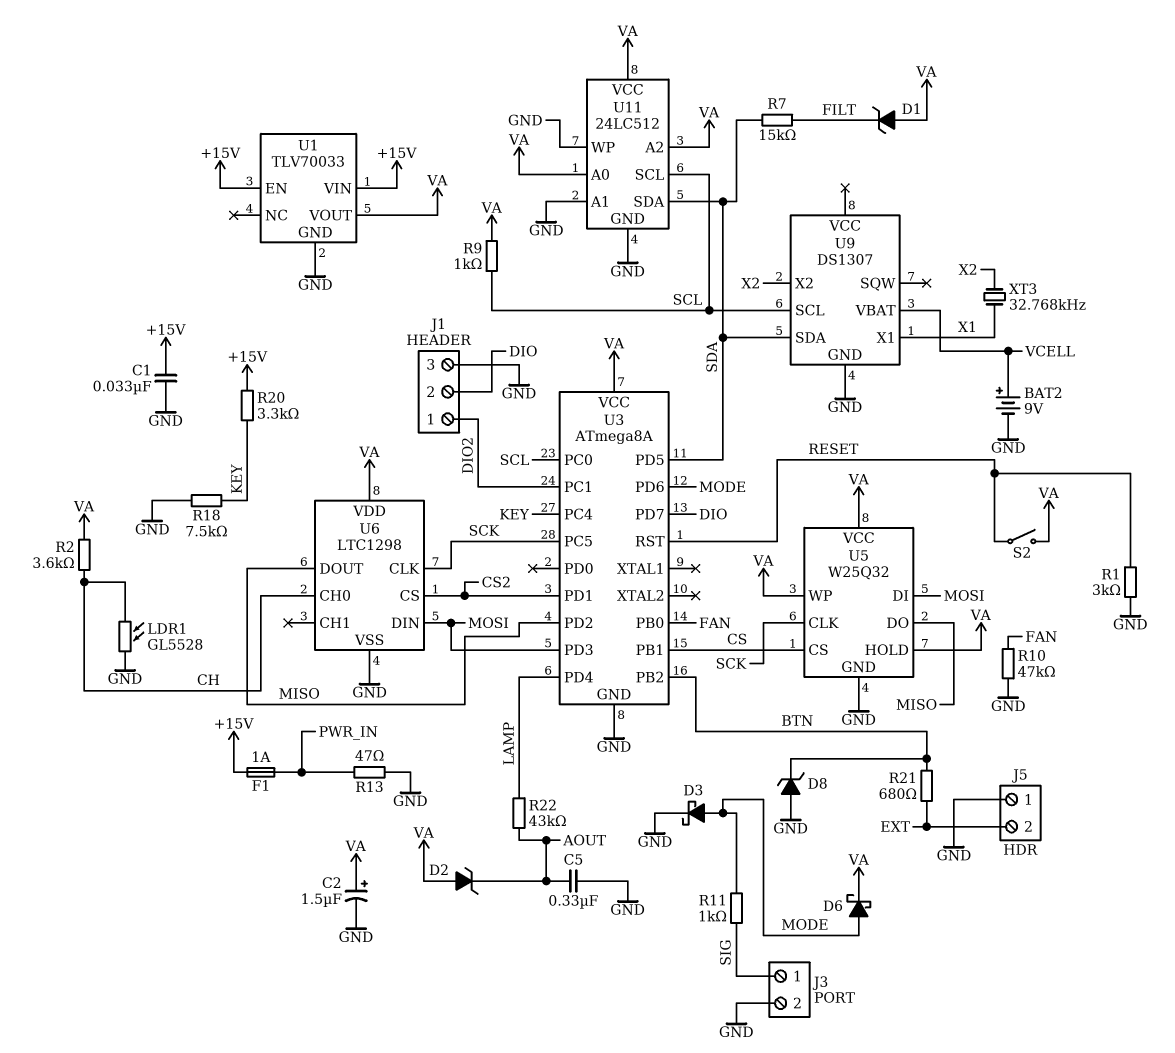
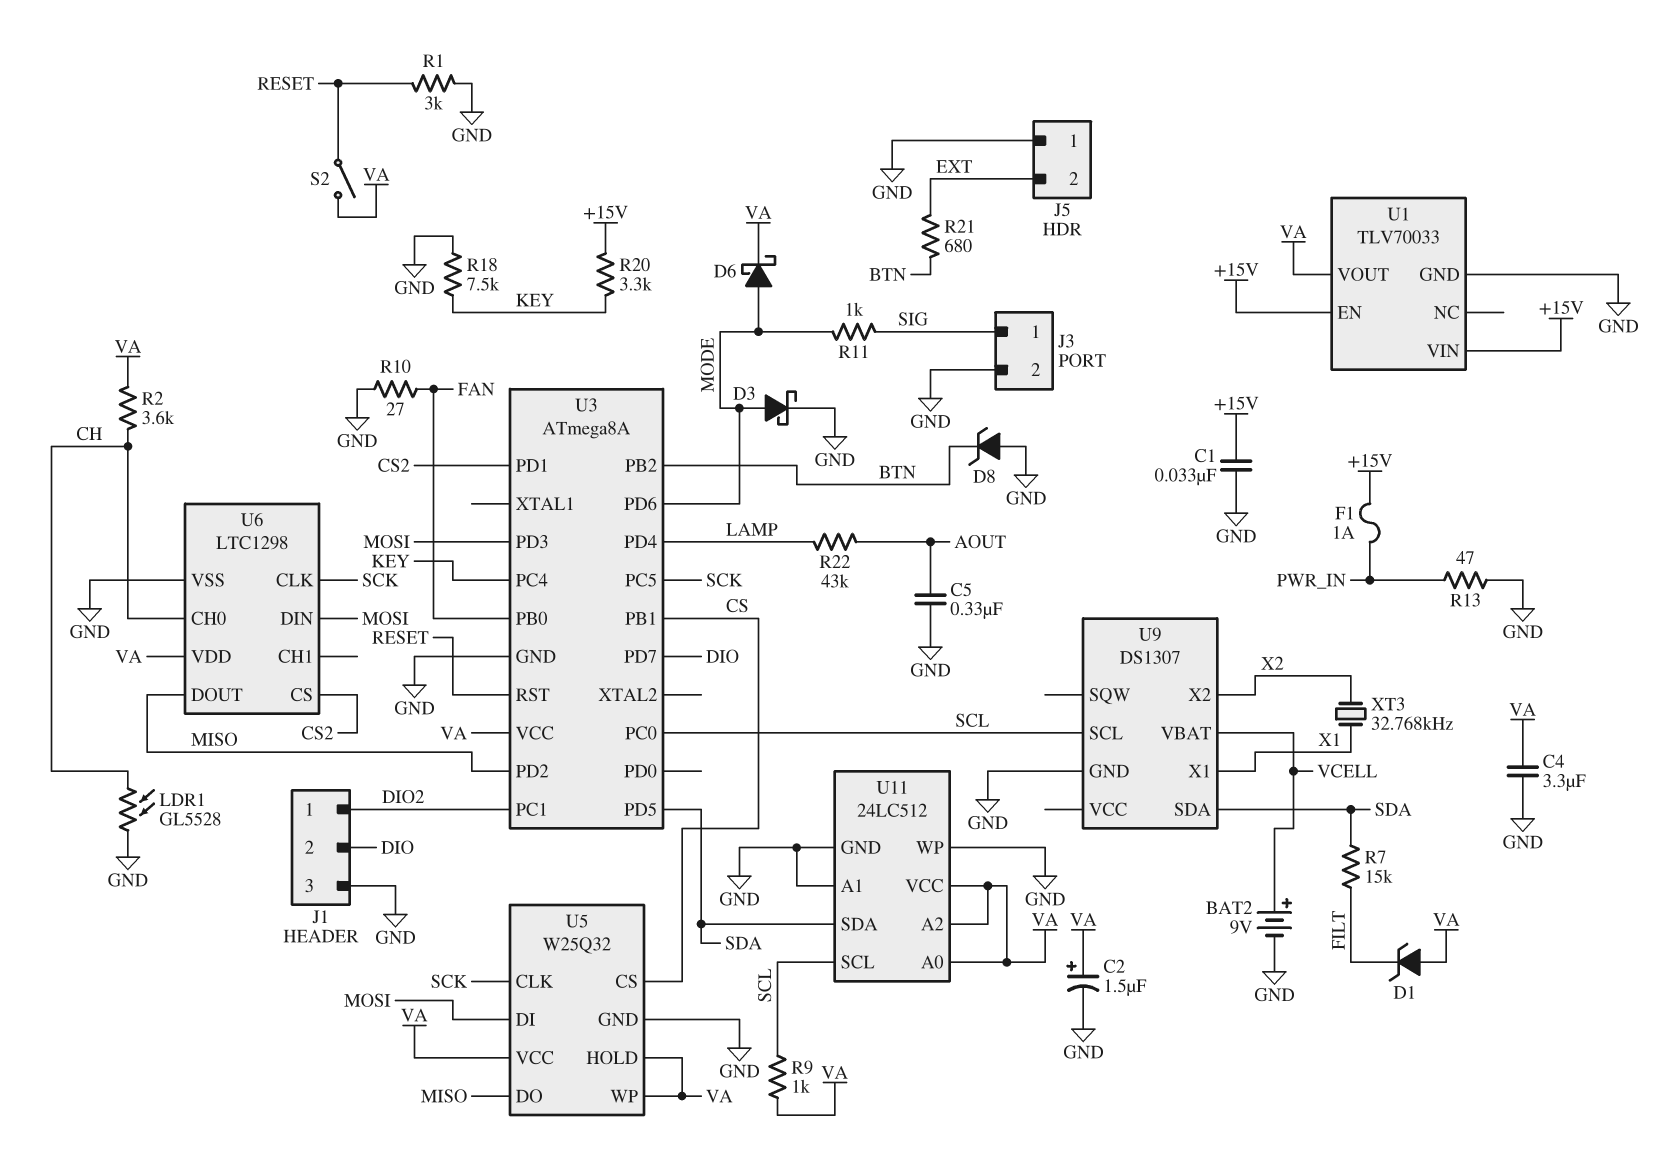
C4: none -> 3.3uF (GND, VA)
D2: zener (A VA, K AOUT) -> none
R10: 47k (FAN, GND) -> 27 (FAN, GND)

